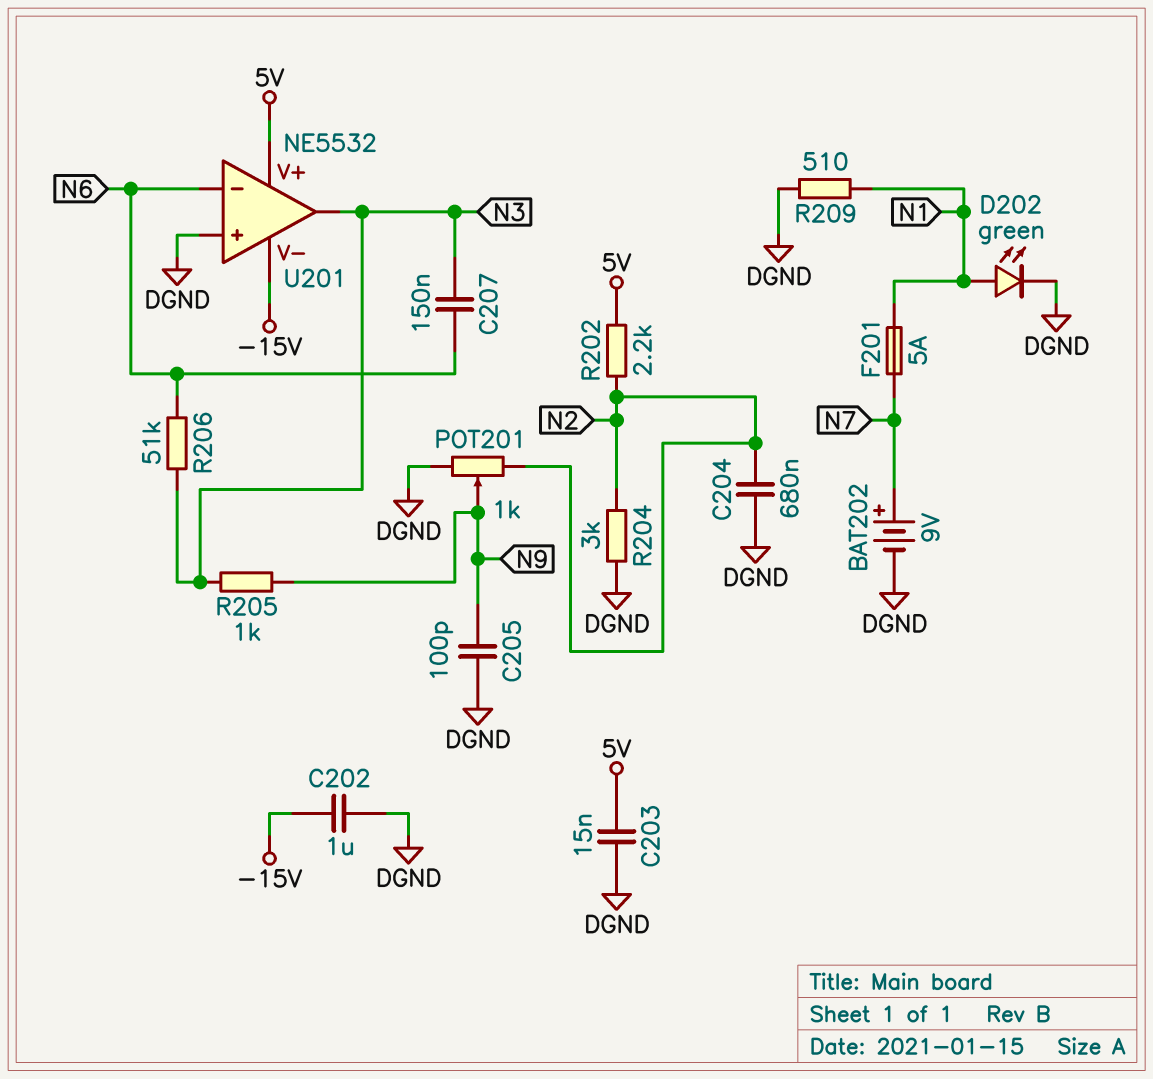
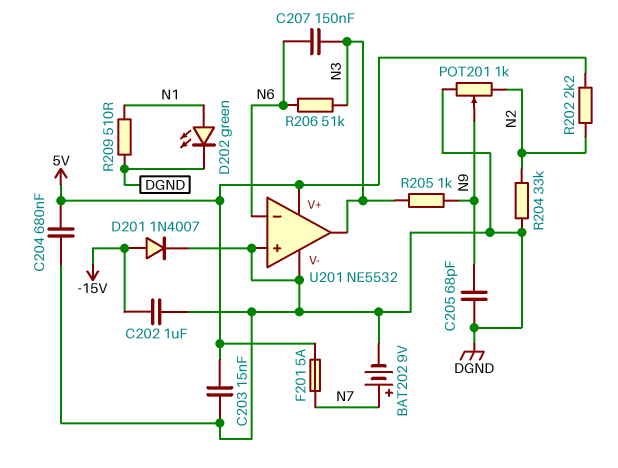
C204: 680nF (DGND, N2) -> 680nF (5V, DGND)
C205: 100pF (DGND, N9) -> 68pF (DGND, N9)
D201: none -> diode 1N4007 (A -15V, K DGND)
F201: 5A (N1, N7) -> 5A (5V, N7)
R204: 3k (DGND, N2) -> 33k (DGND, N2)
U201 pin V-: -15V -> DGND

